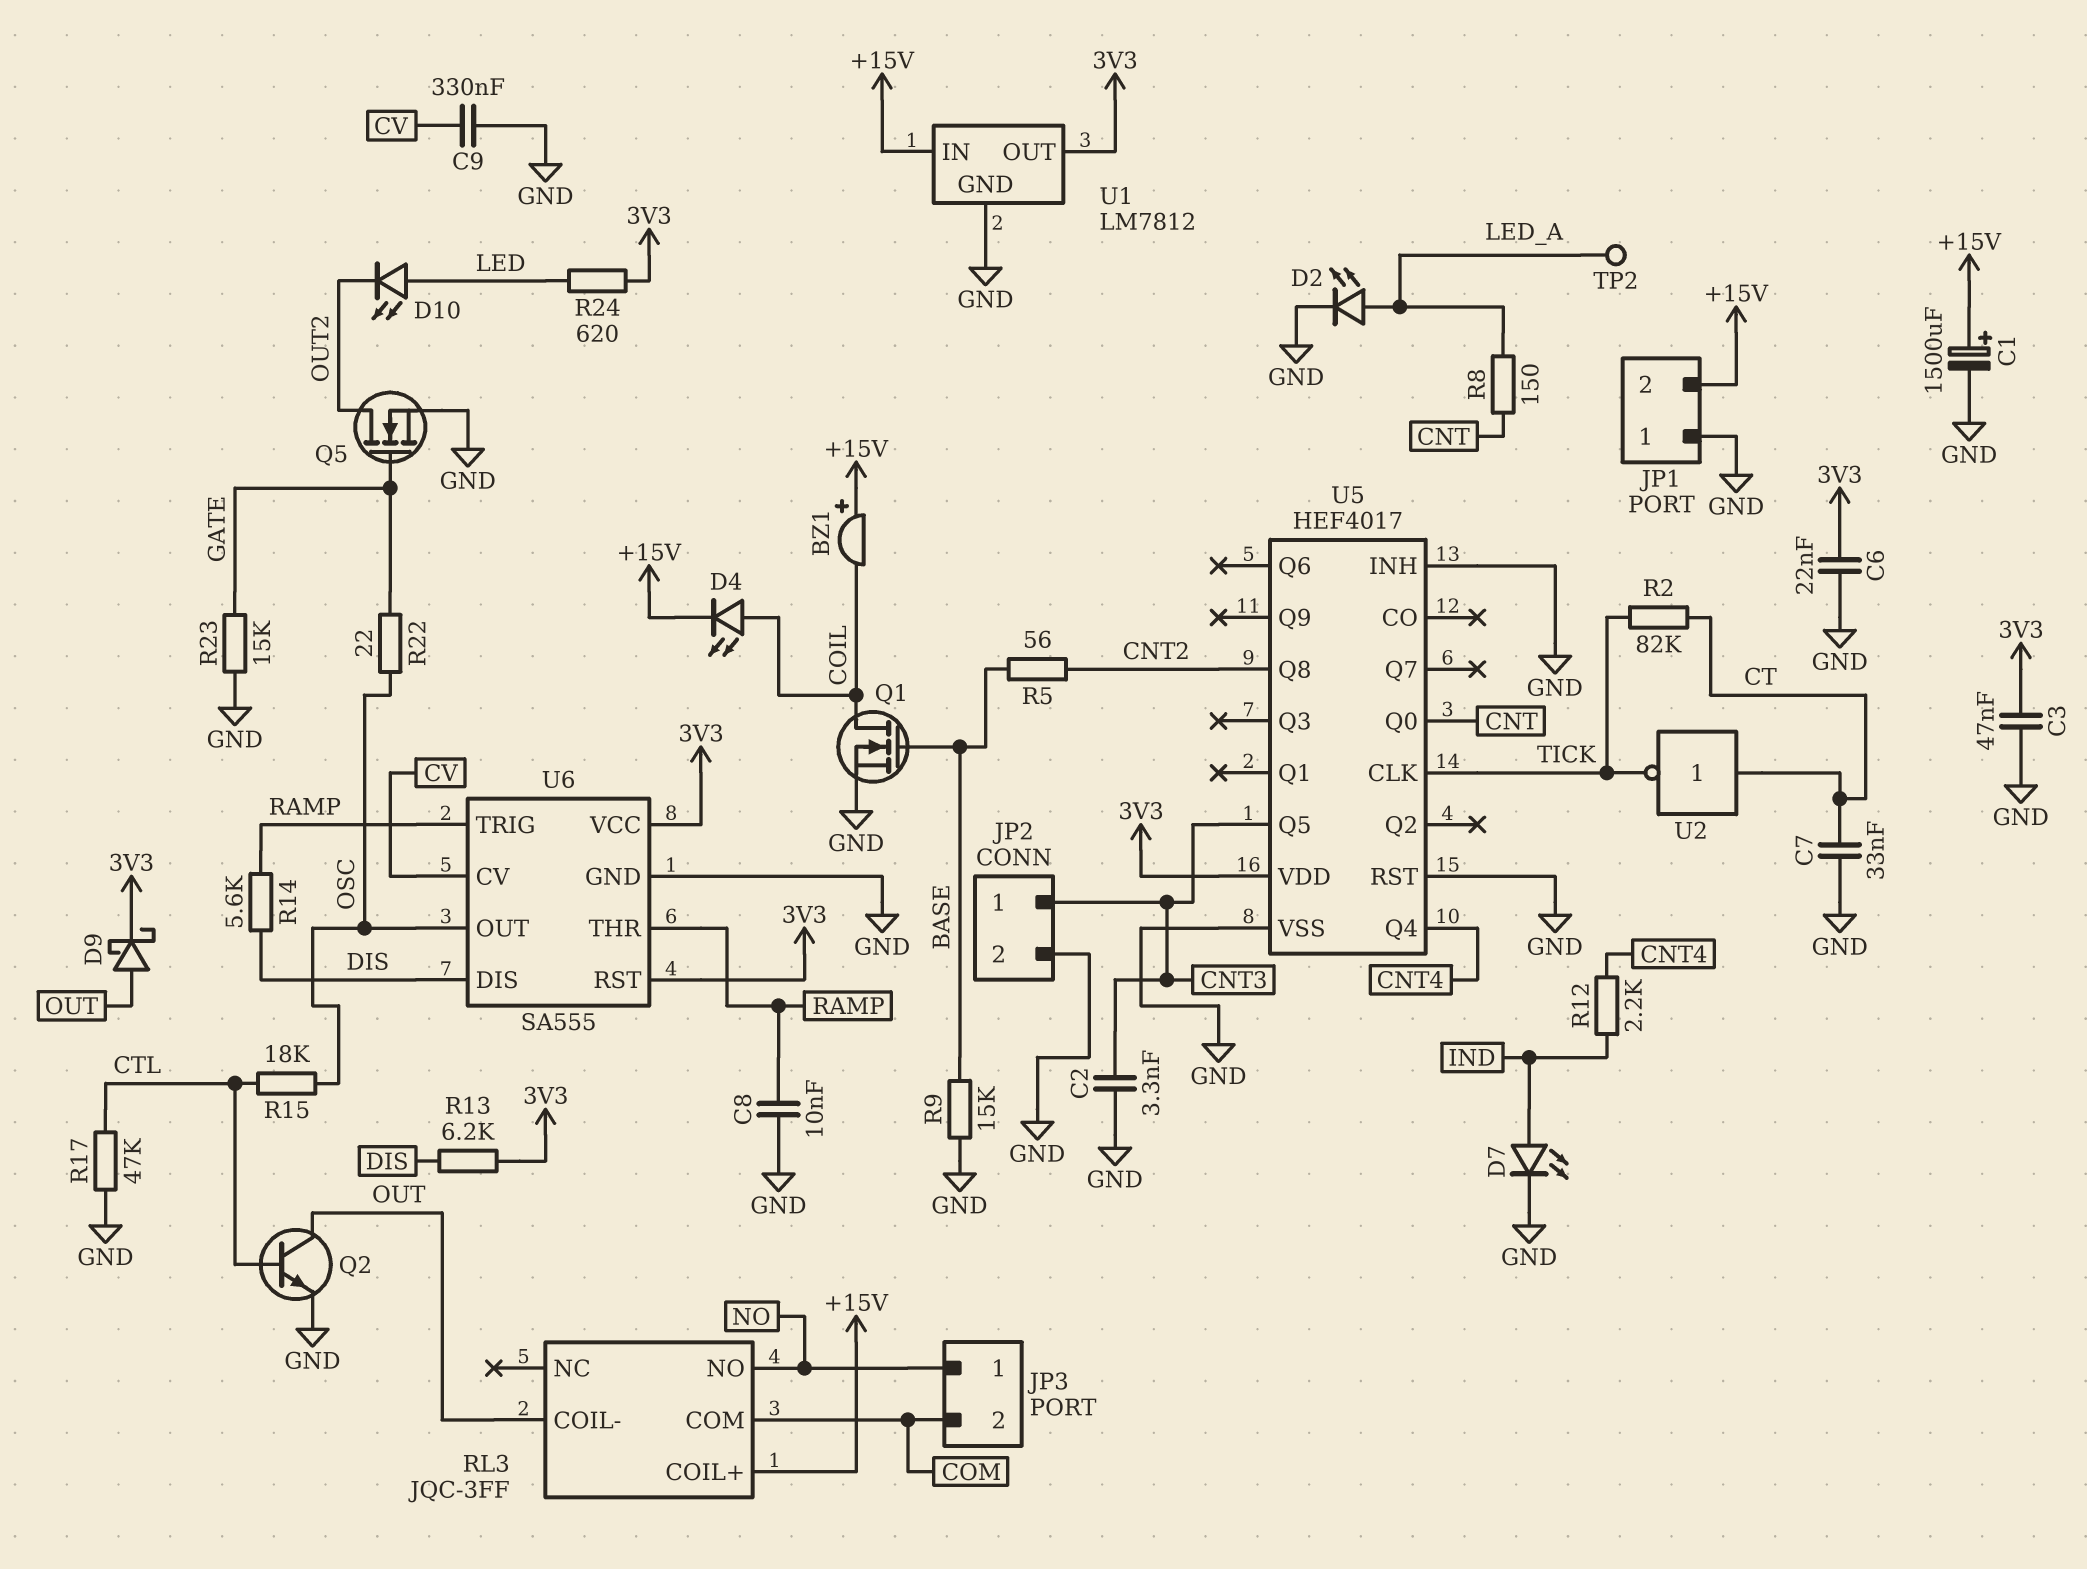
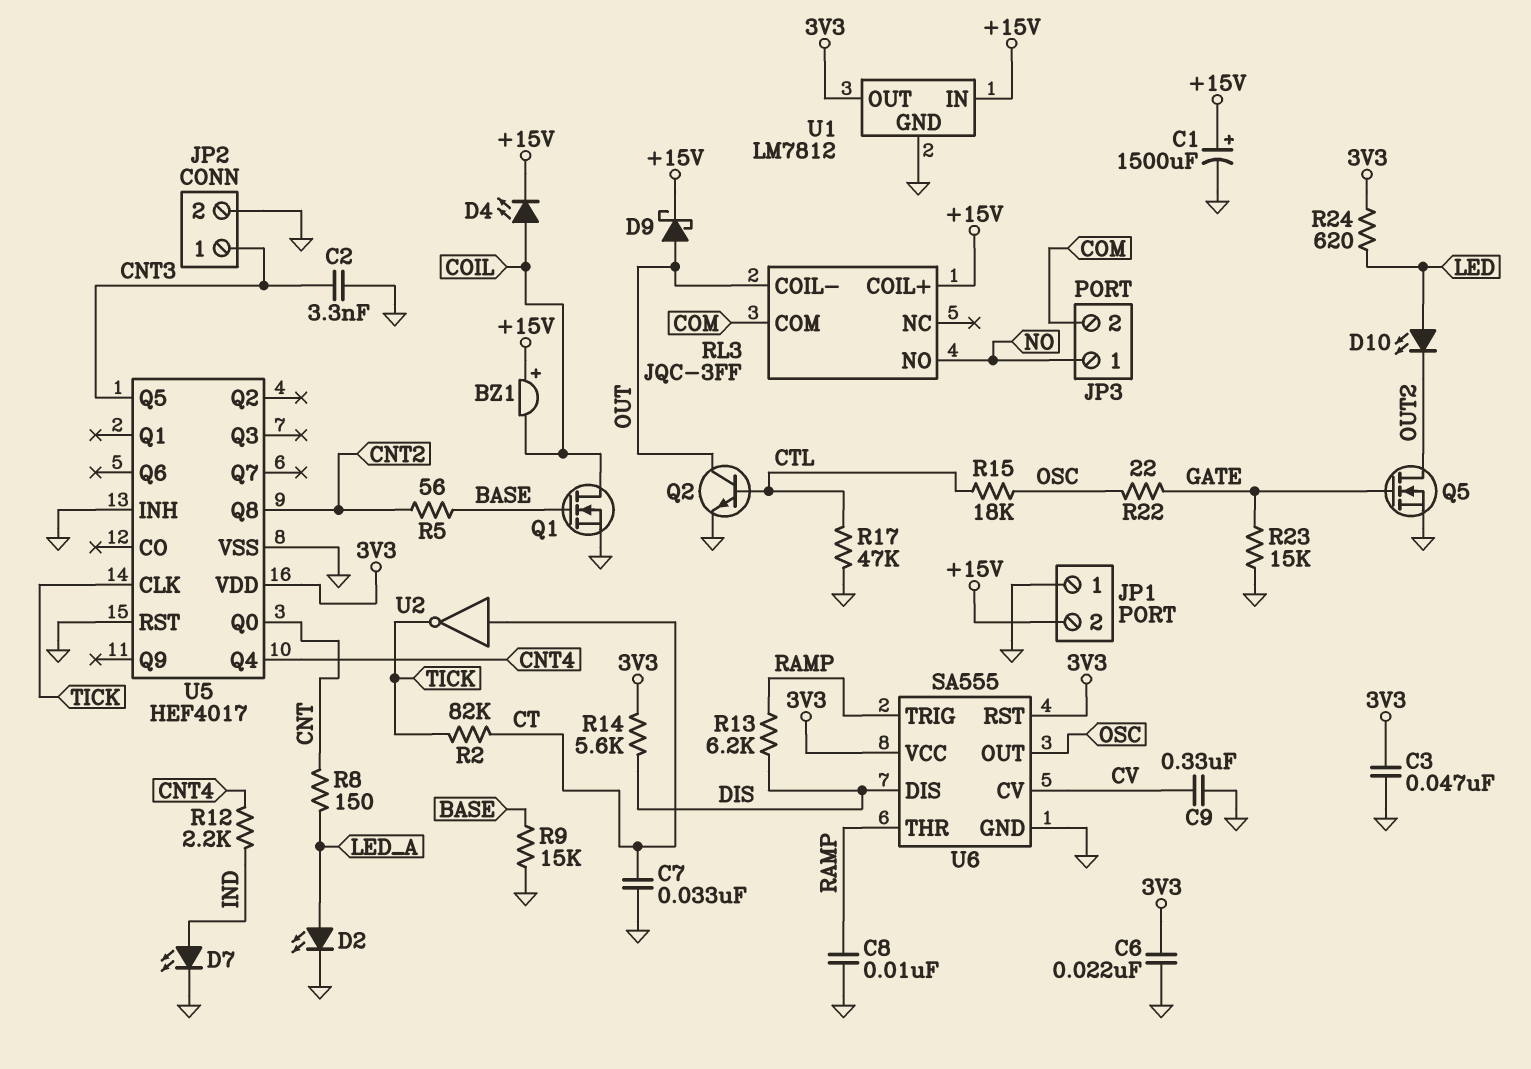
D9: schottky (A OUT, K 3V3) -> schottky (A OUT, K +15V)
R13: 6.2k (3V3, DIS) -> 6.2k (DIS, RAMP)
R14: 5.6k (DIS, RAMP) -> 5.6k (3V3, DIS)
TP2: test point (LED_A) -> none

